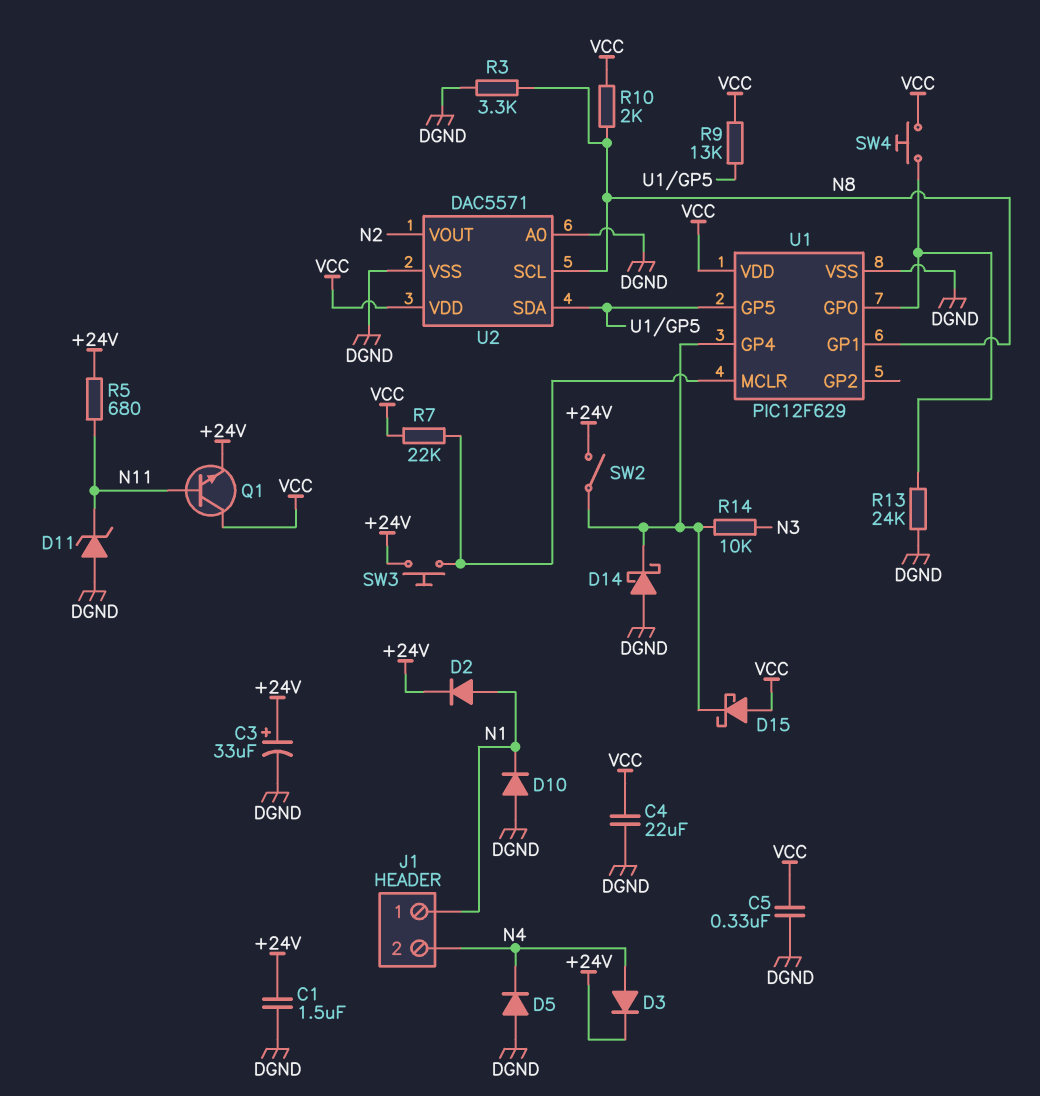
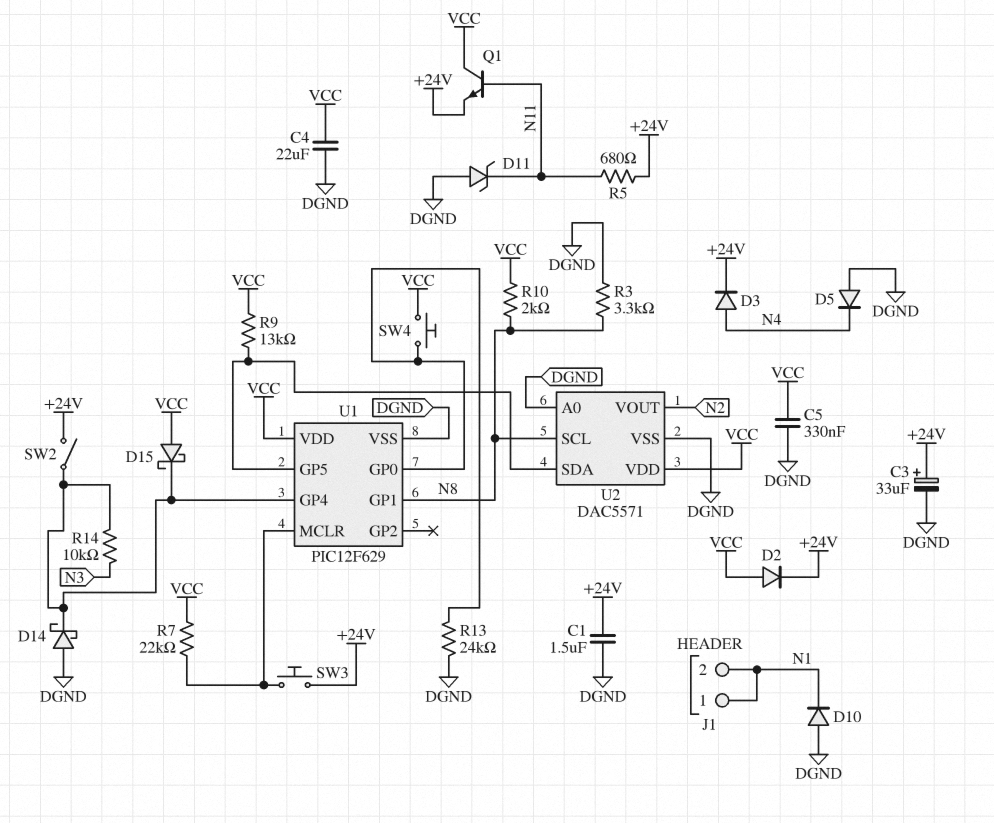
D2: diode (A N1, K +24V) -> diode (A VCC, K +24V)
J1 pin 2: N4 -> N1

